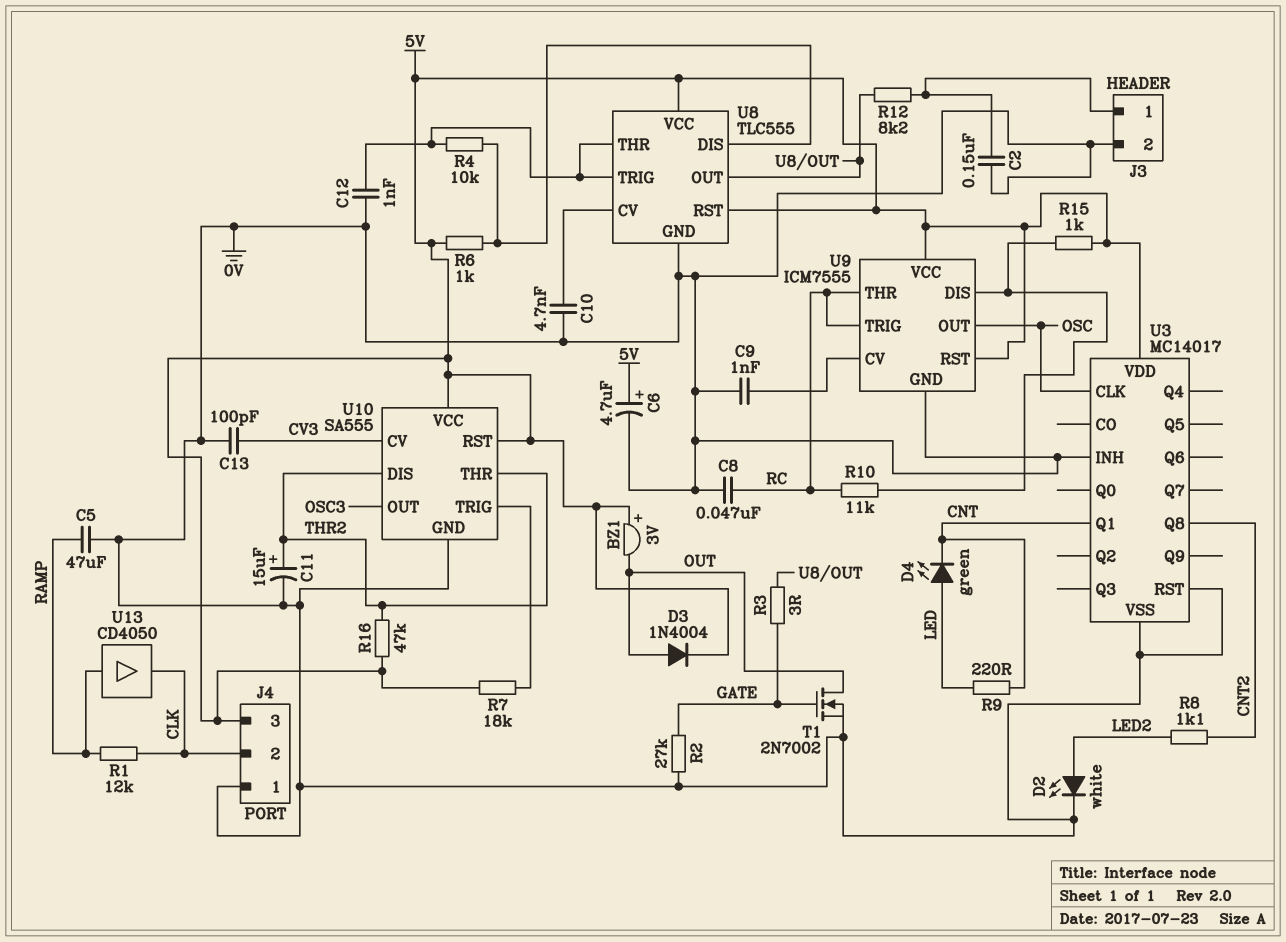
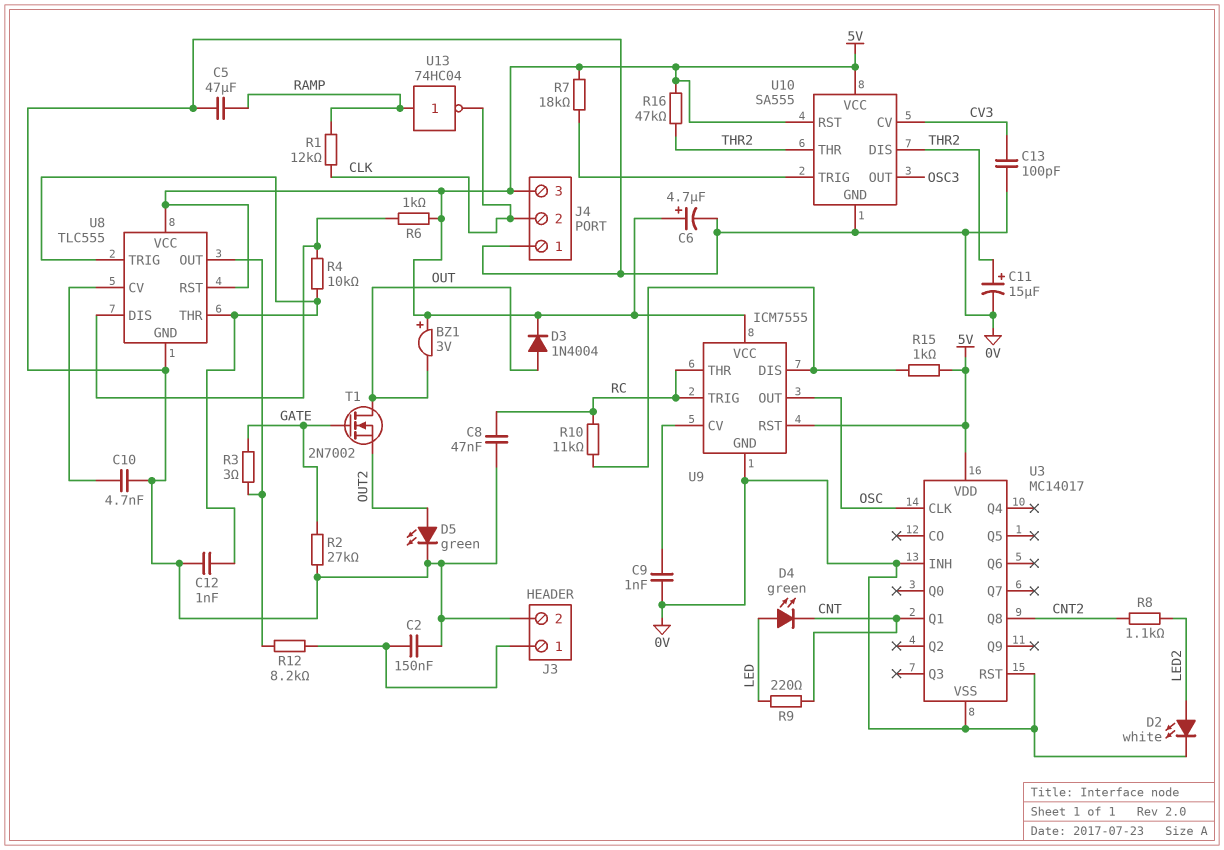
D5: none -> LED green (A OUT2, K 0V)
T1: NMOS 2N7002 (G GATE, D OUT, S 0V) -> NMOS 2N7002 (G GATE, D OUT, S OUT2)
U13: buffer CD4050 (in RAMP, out CLK) -> NOT 74HC04 (in RAMP, out CLK)

